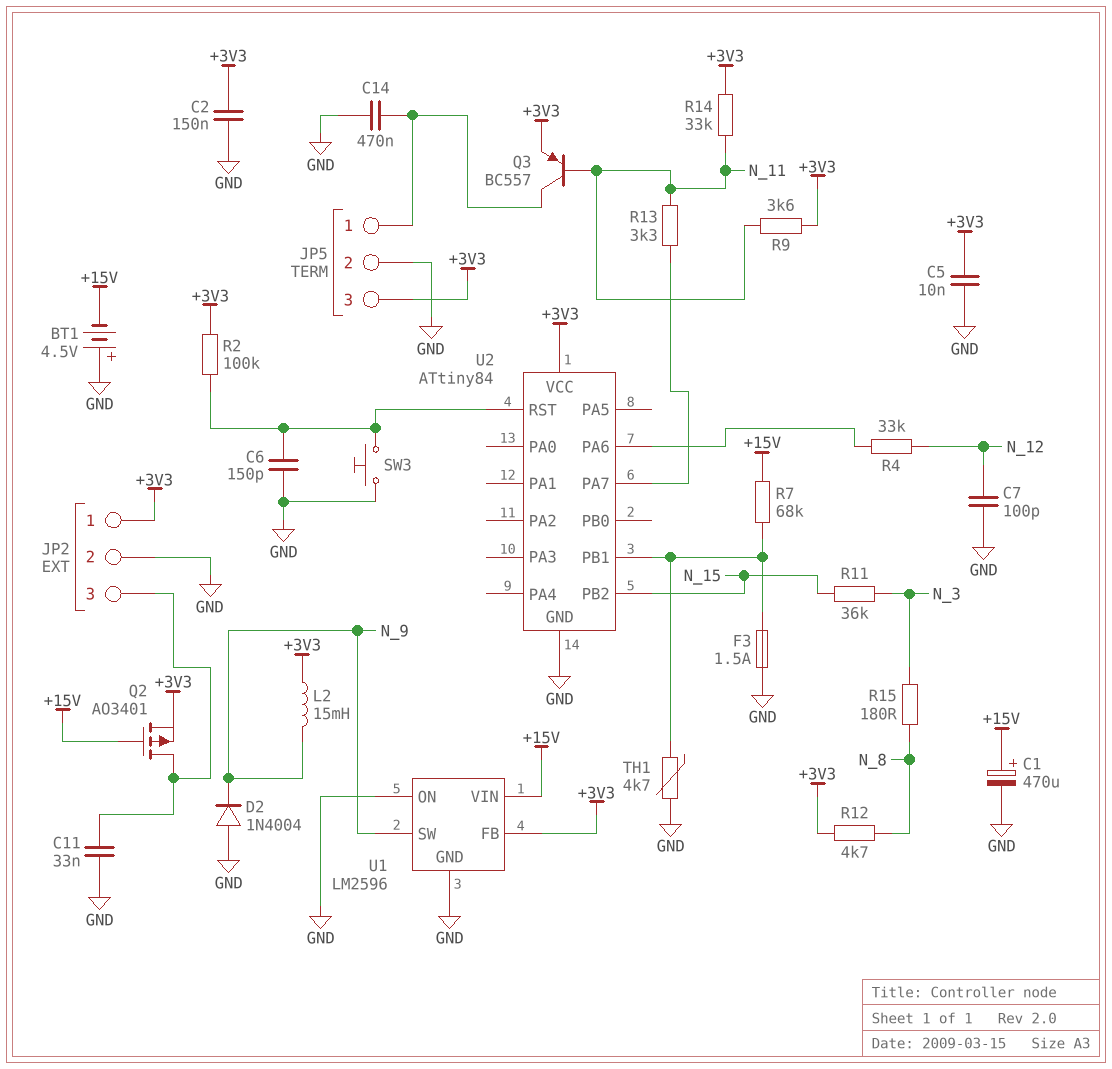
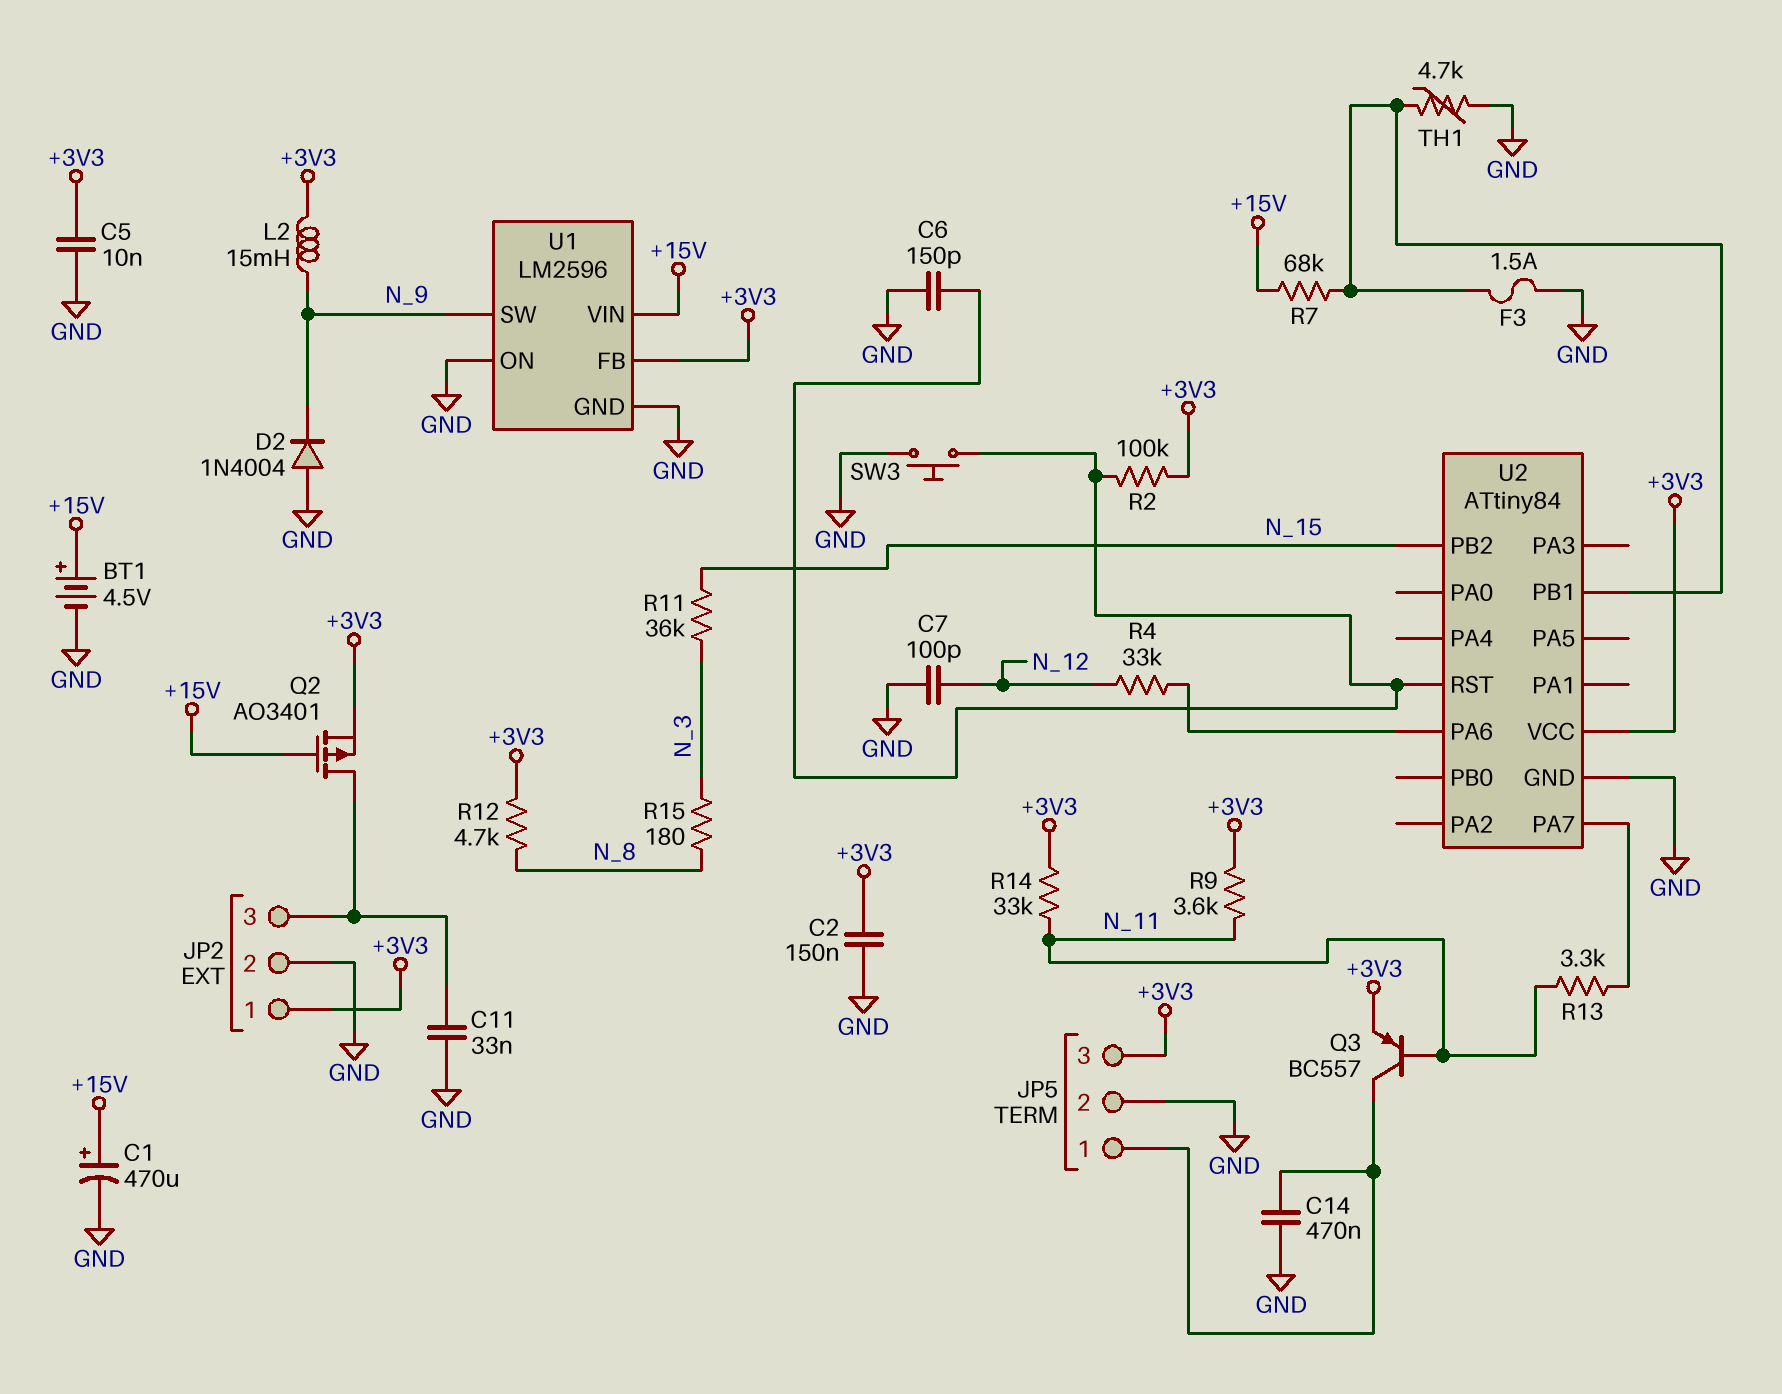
BT1: 4.5V (plus GND, minus +15V) -> 4.5V (plus +15V, minus GND)

